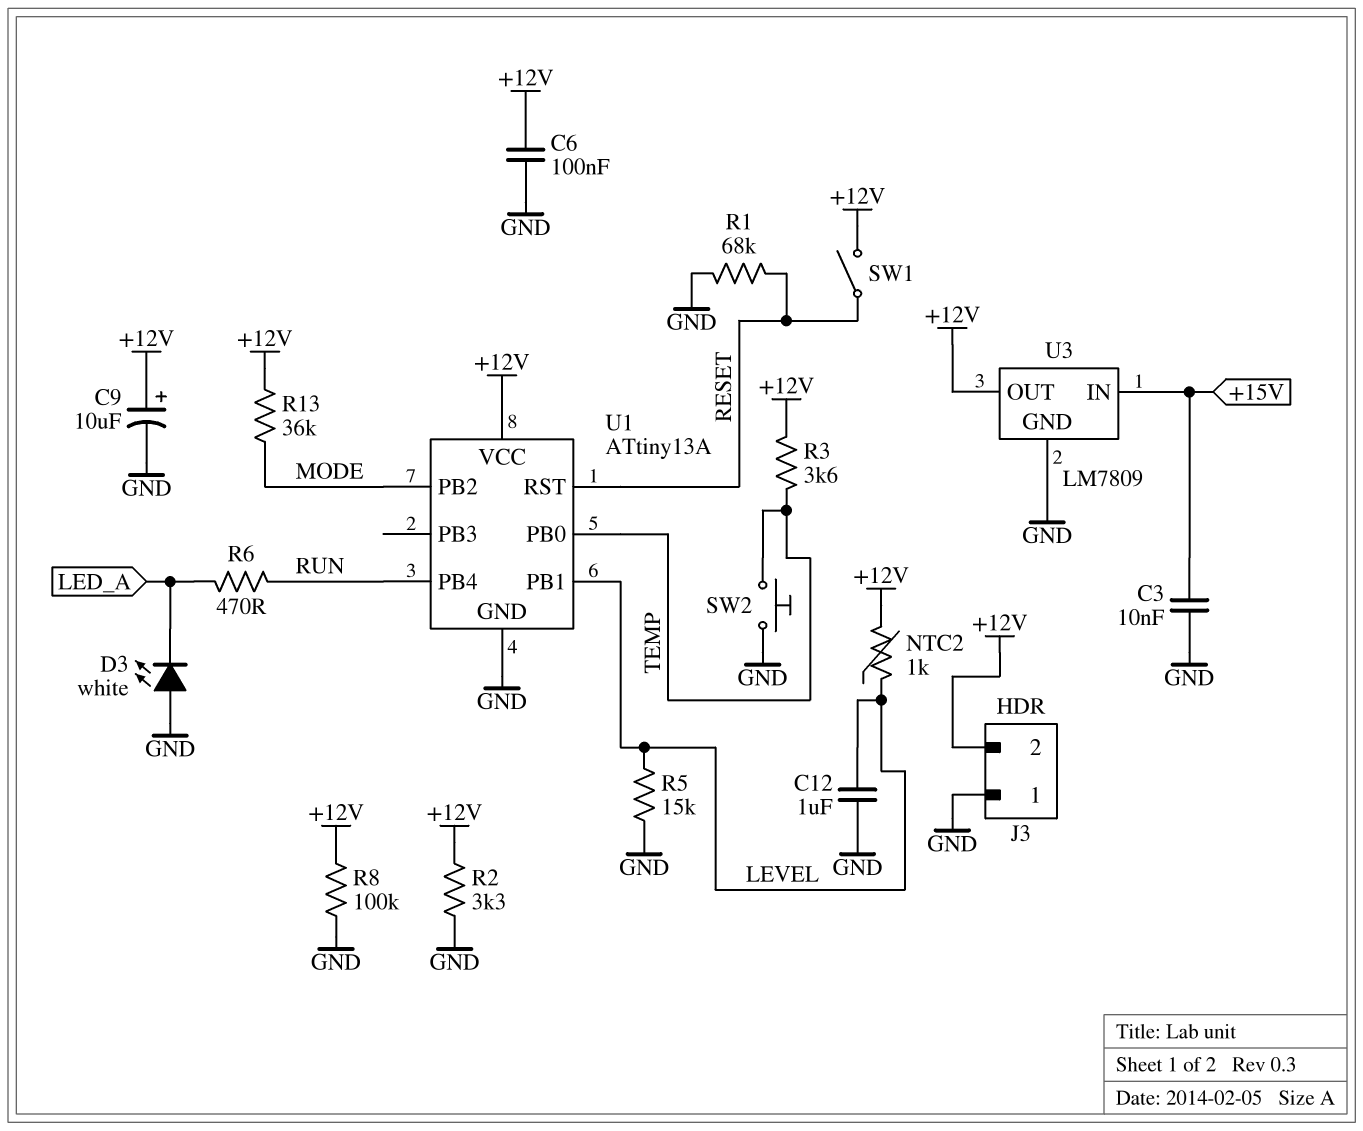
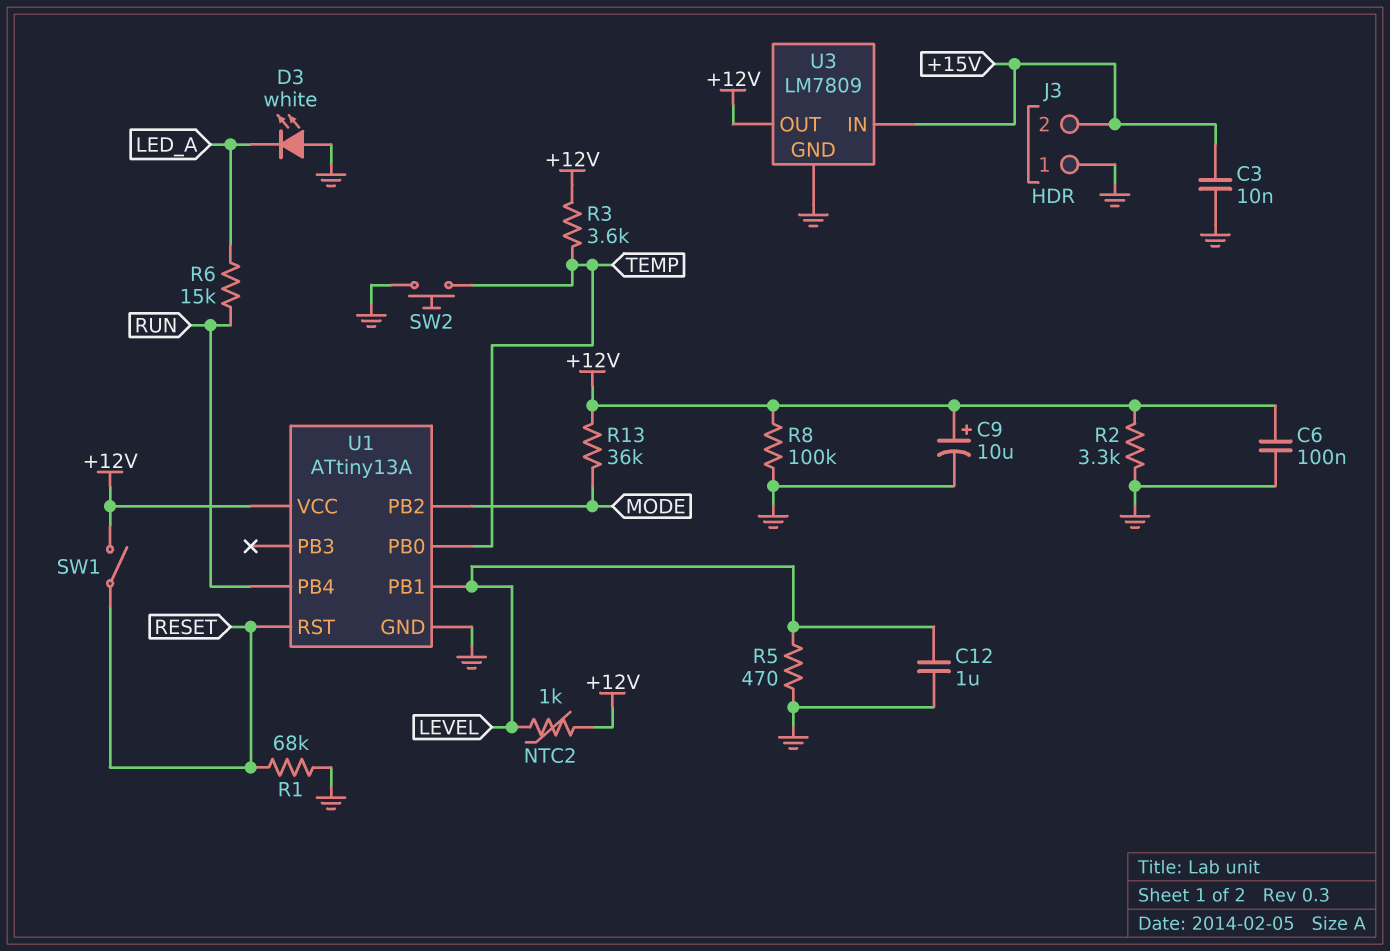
J3 pin 2: +12V -> +15V
R5: 15k (GND, LEVEL) -> 470 (GND, LEVEL)
R6: 470 (LED_A, RUN) -> 15k (LED_A, RUN)

